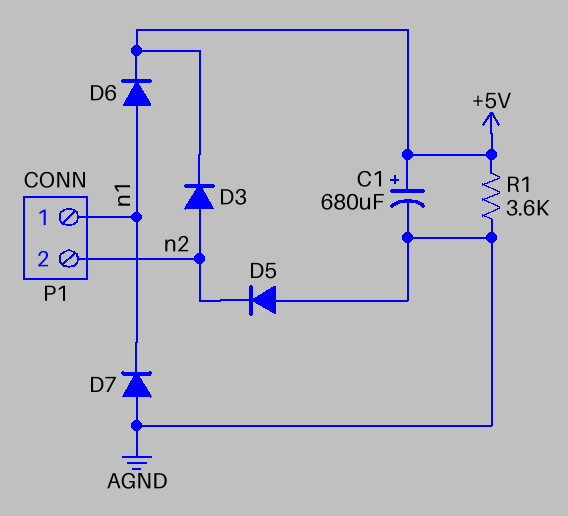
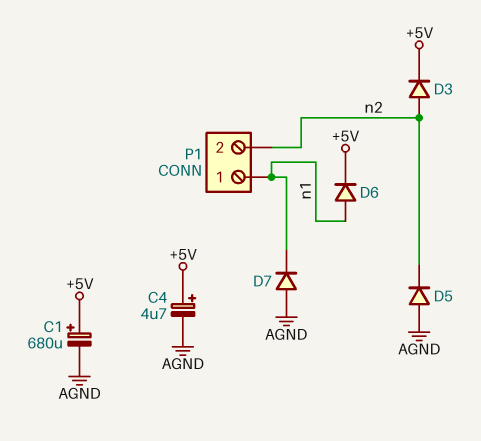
C4: none -> 4.7uF (plus +5V, minus AGND)
R1: 3.6k (+5V, AGND) -> none

